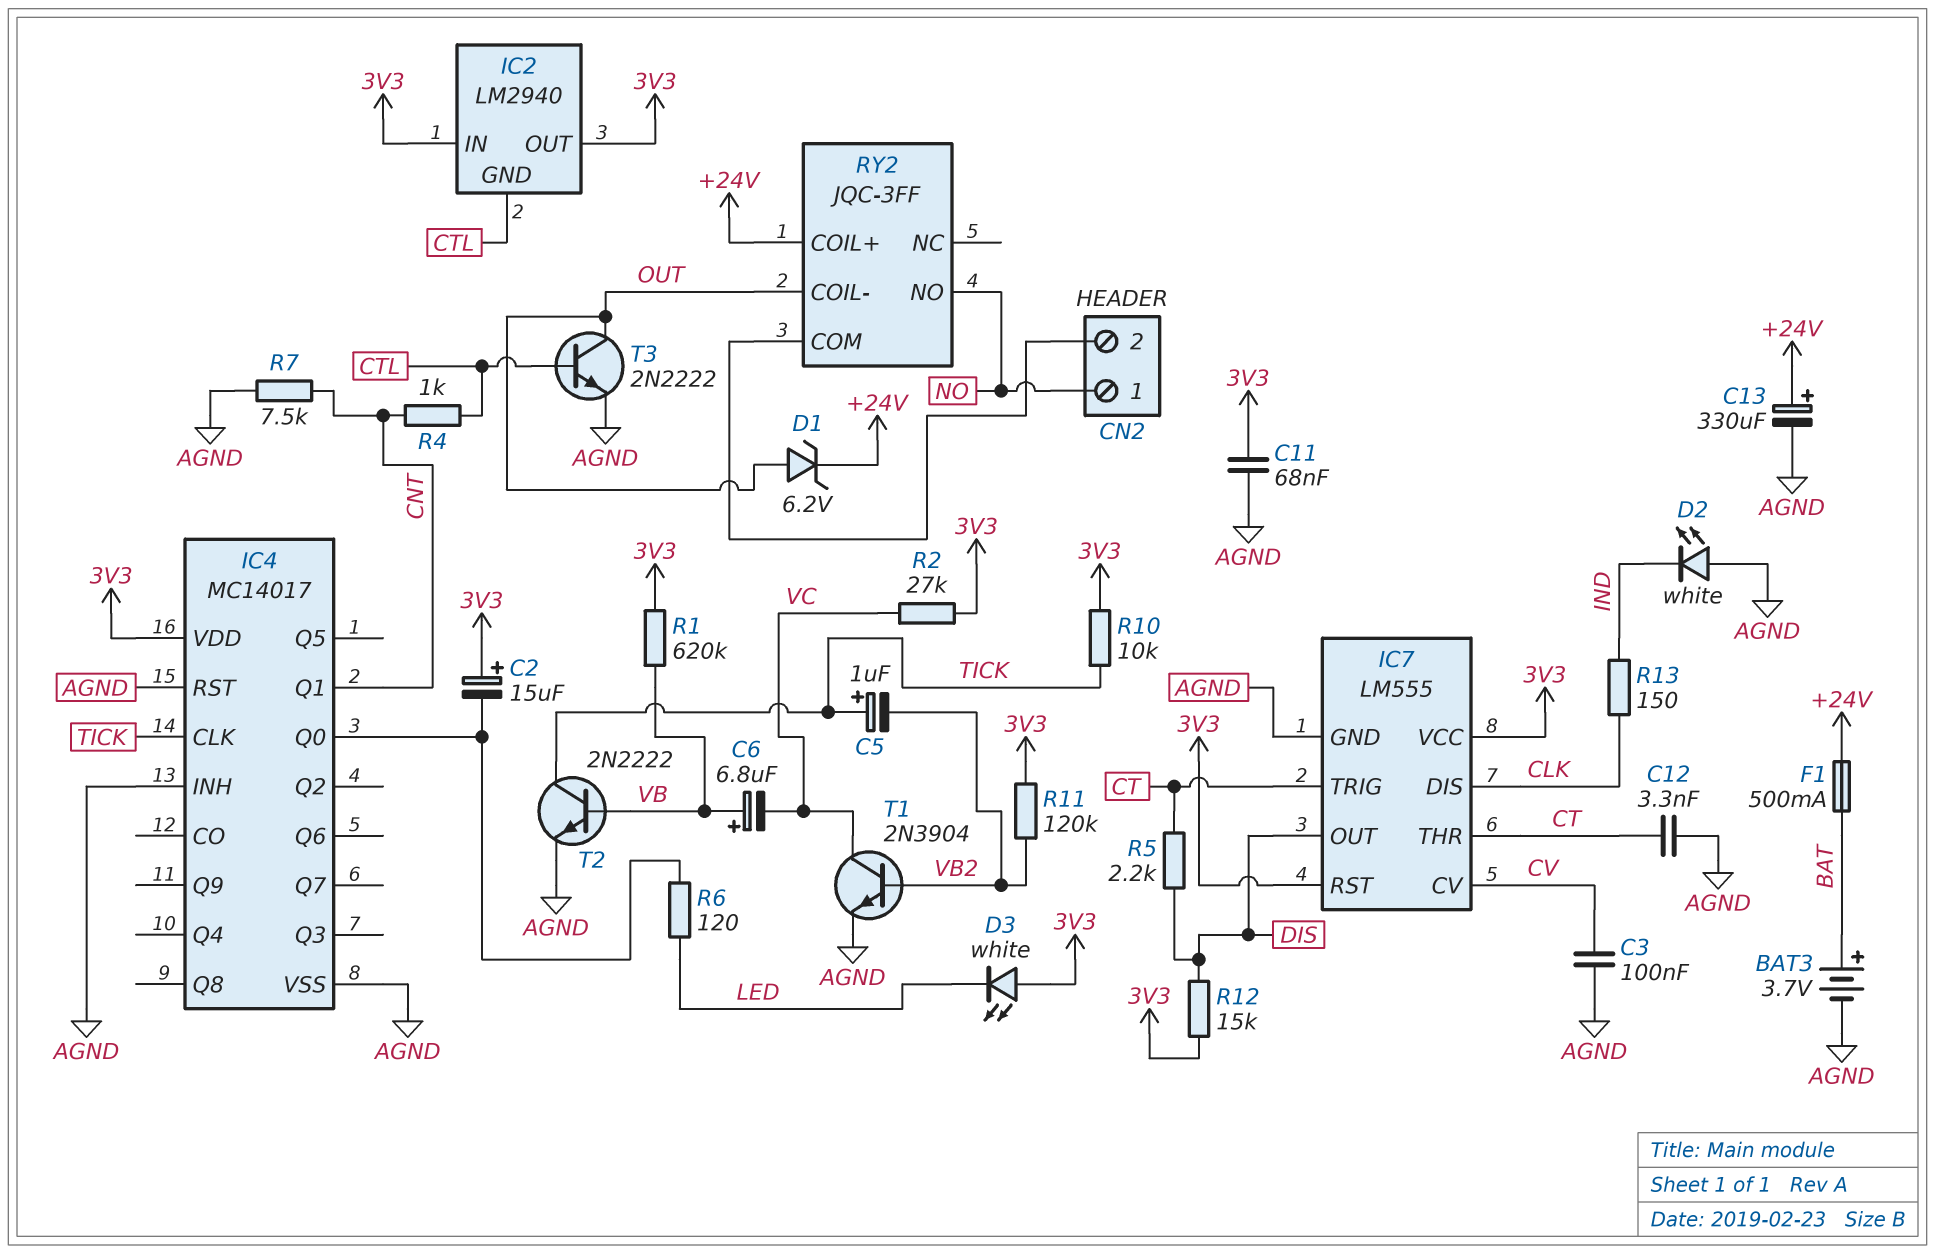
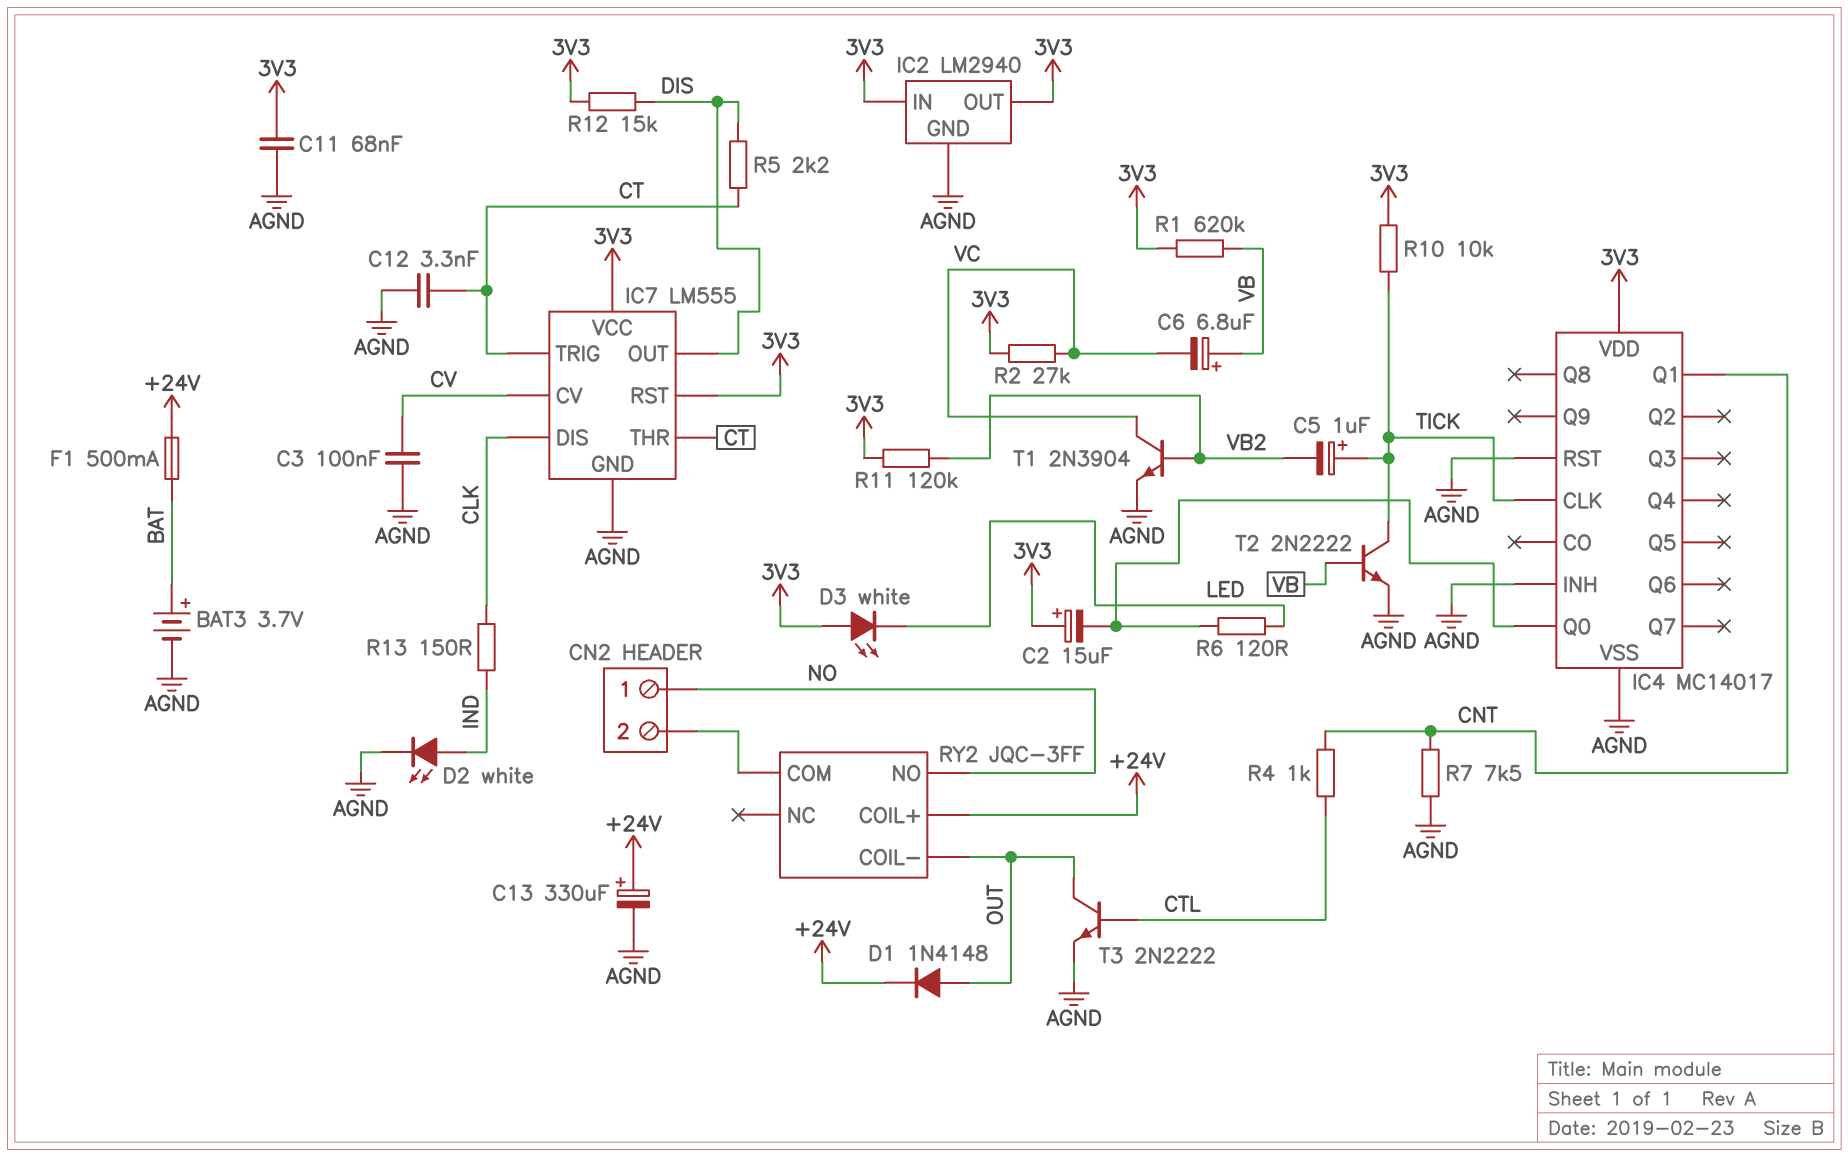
D1: zener 6.2V (A OUT, K +24V) -> diode 1N4148 (A OUT, K +24V)
D2: LED white (A AGND, K IND) -> LED white (A IND, K AGND)
IC2 pin GND: CTL -> AGND

